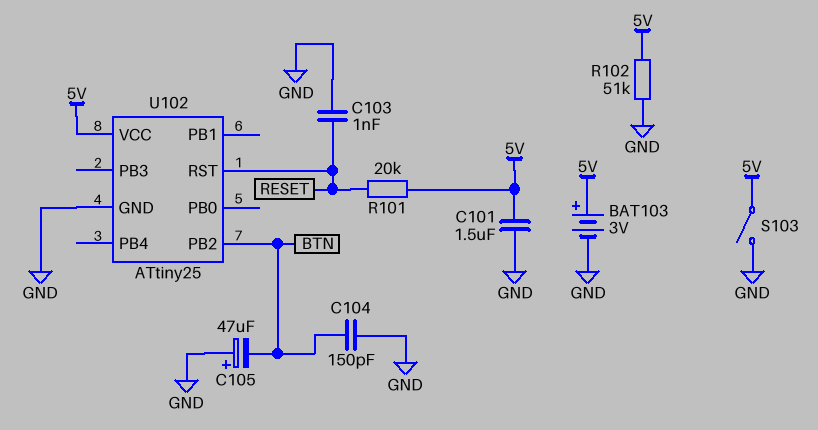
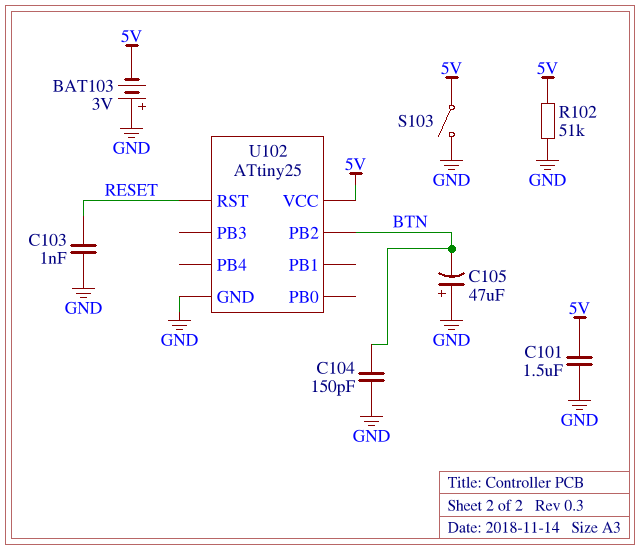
BAT103: 3V (plus 5V, minus GND) -> 3V (plus GND, minus 5V)
R101: 20k (5V, RESET) -> none

